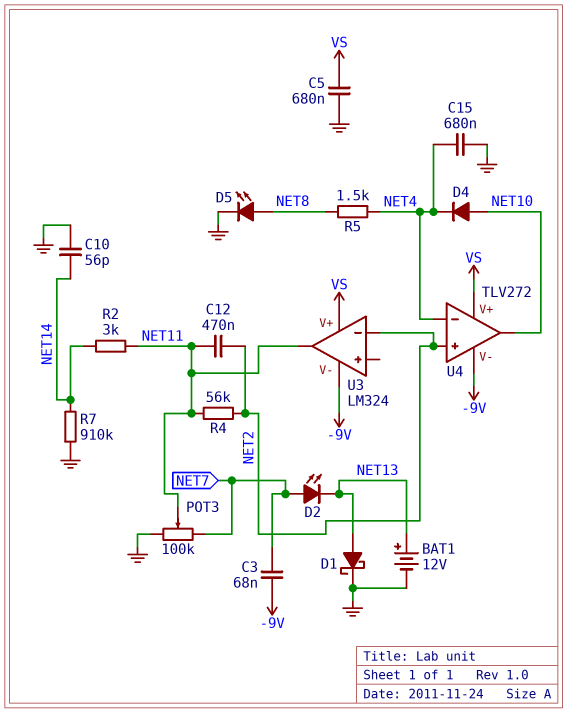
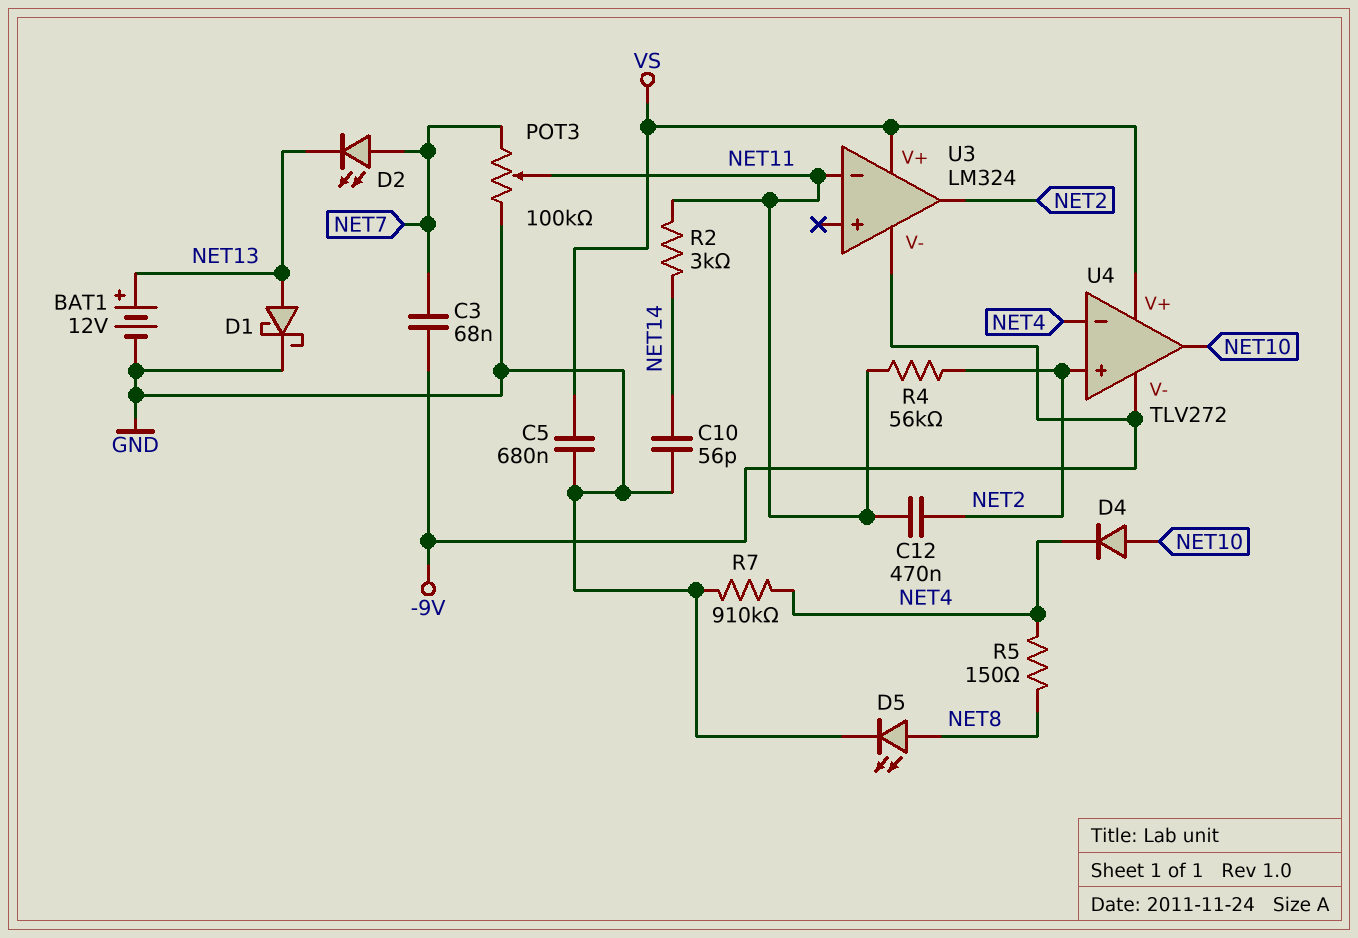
C15: 680nF (GND, NET4) -> none
R5: 1.5k (NET4, NET8) -> 150 (NET4, NET8)
R7: 910k (GND, NET14) -> 910k (GND, NET4)
U3 pin in-: NET2 -> NET11
U3 pin out: NET11 -> NET2

